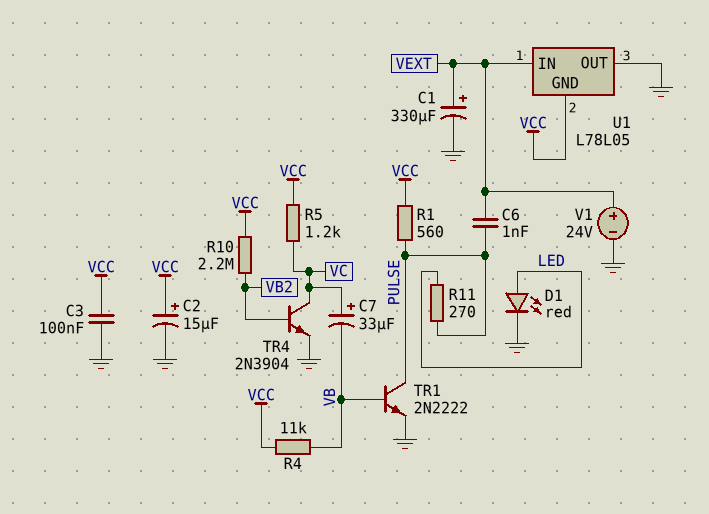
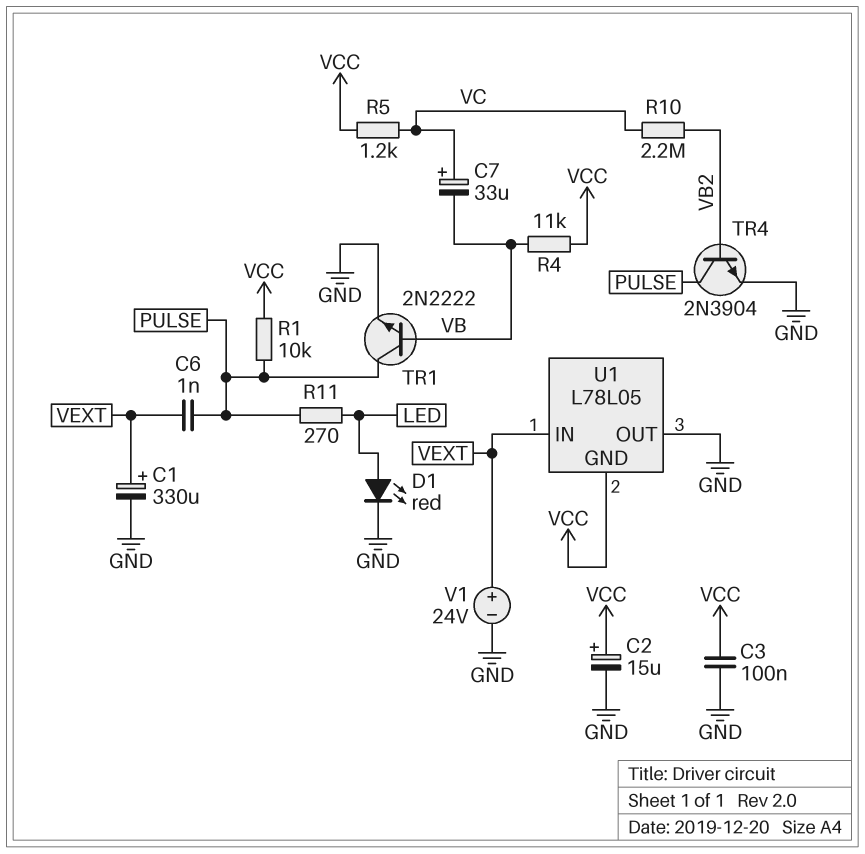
R1: 560 (PULSE, VCC) -> 10k (PULSE, VCC)
R10: 2.2M (VB2, VCC) -> 2.2M (VB2, VC)
TR4: NPN 2N3904 (B VB2, C VC, E GND) -> NPN 2N3904 (B VB2, C PULSE, E GND)

